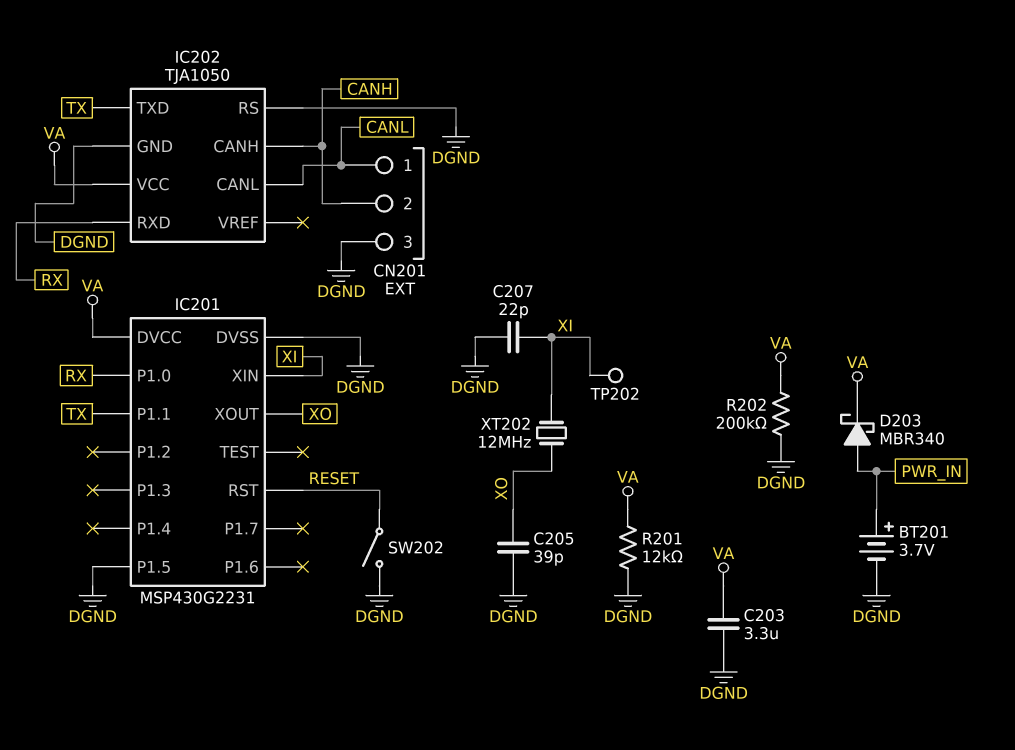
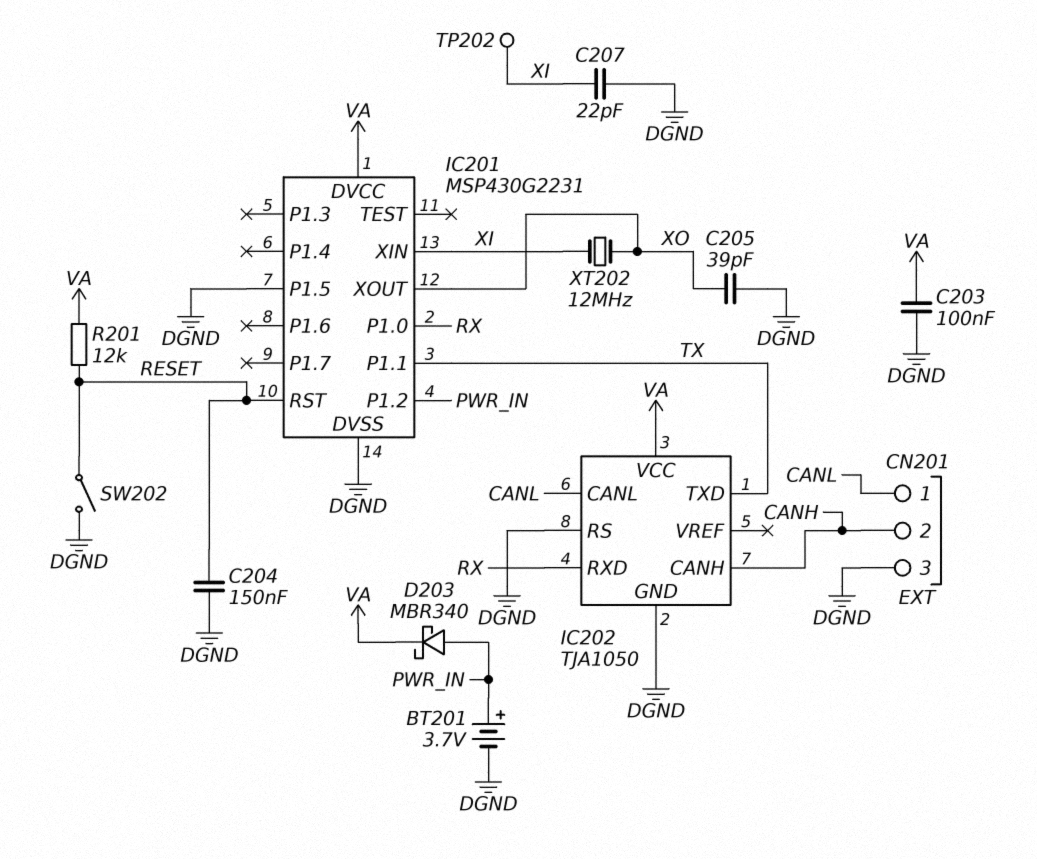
C203: 3.3uF (DGND, VA) -> 100nF (DGND, VA)
C204: none -> 150nF (DGND, RESET)
IC201 pin P1.2: none -> PWR_IN
R201: 12k (DGND, VA) -> 12k (RESET, VA)
R202: 200k (DGND, VA) -> none

